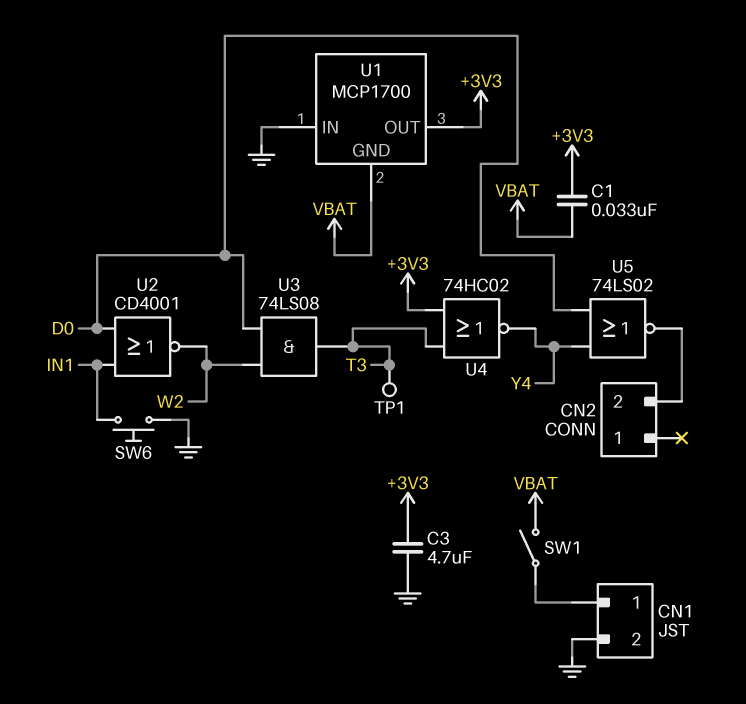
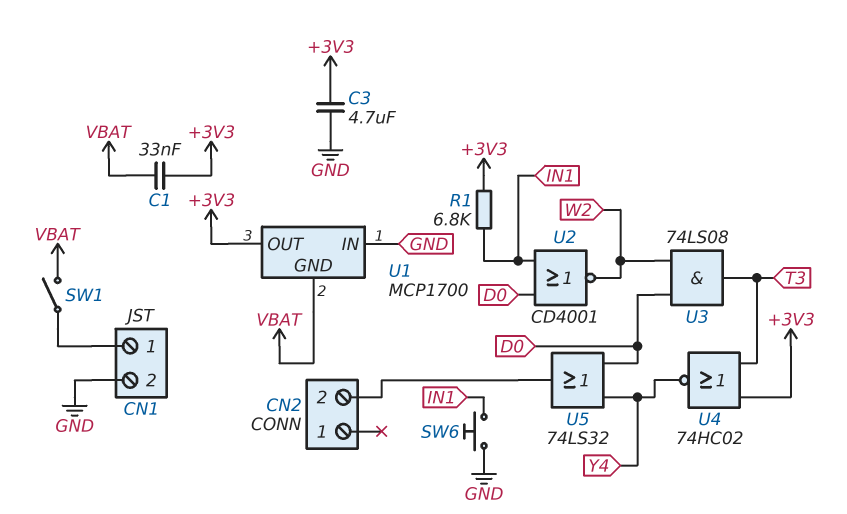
R1: none -> 6.8k (+3V3, IN1)
TP1: test point (T3) -> none
U5: NOR 74LS02 (in D0, in Y4, out CN2/2) -> OR 74LS32 (in D0, in Y4, out CN2/2)

